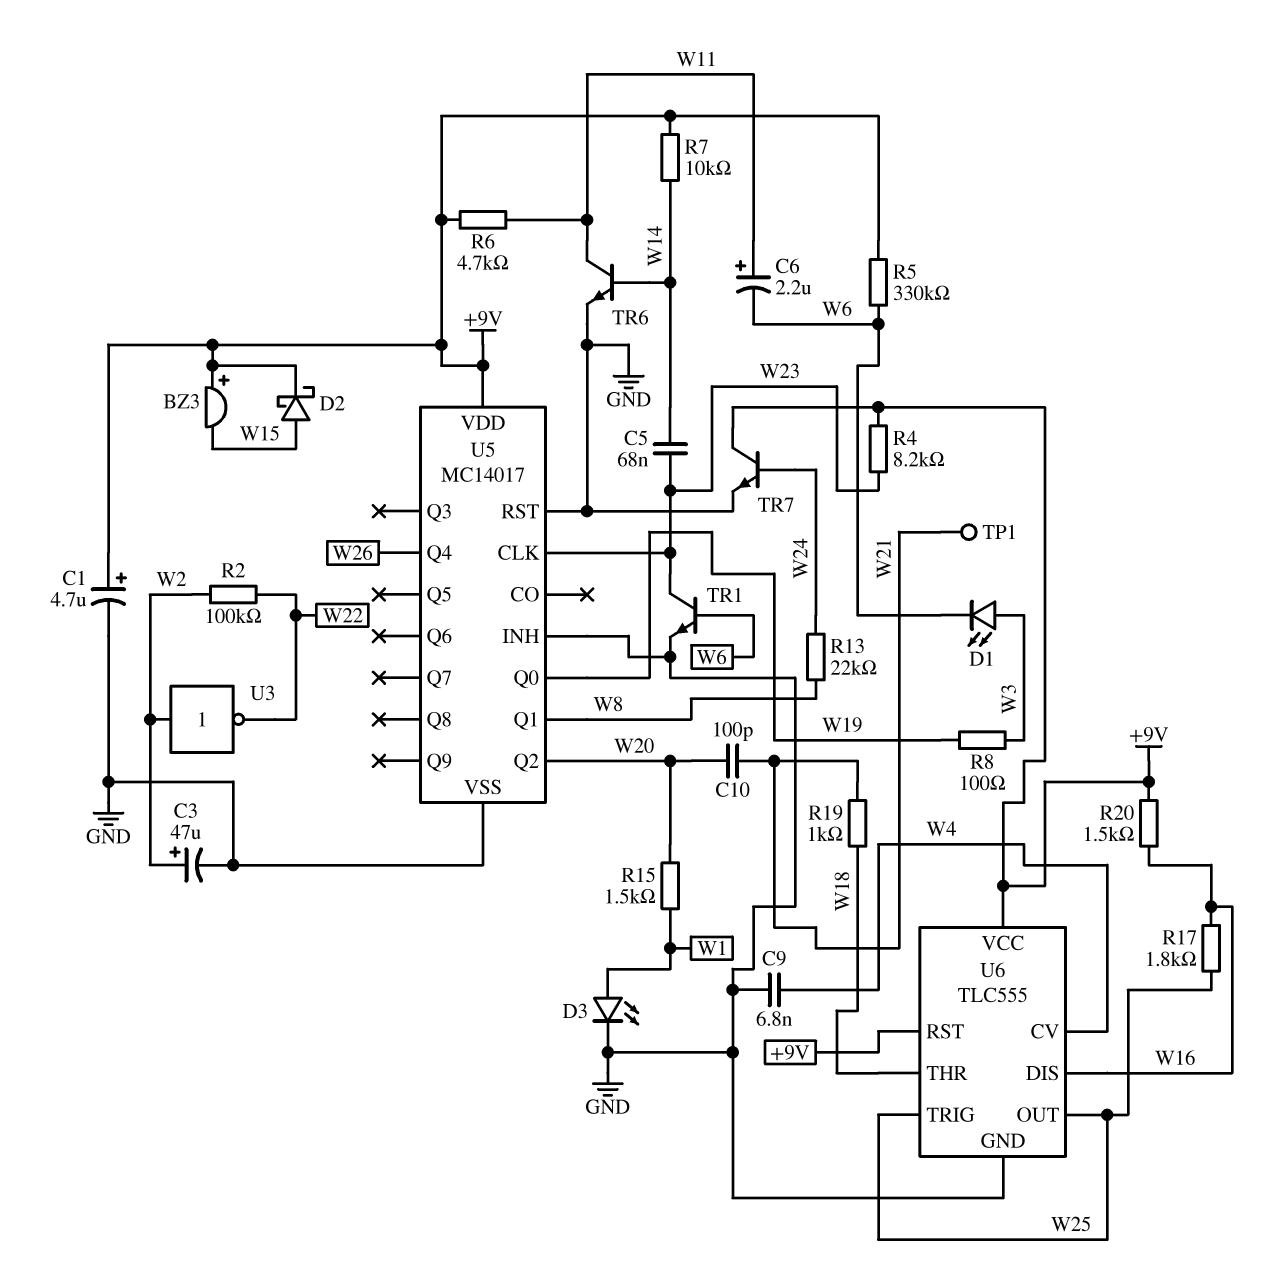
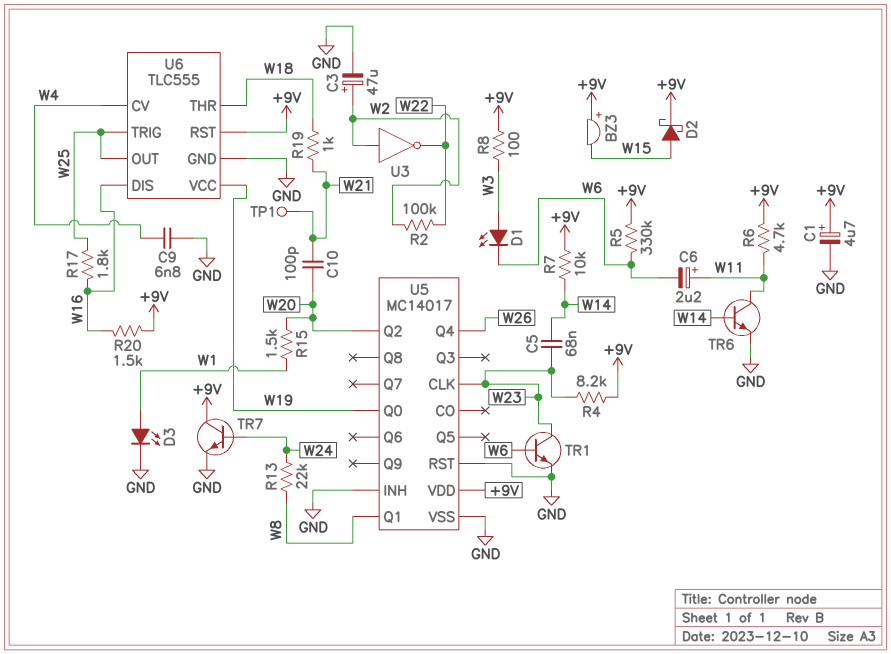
R8: 100 (W3, W19) -> 100 (+9V, W3)
U6 pin VCC: +9V -> W19

